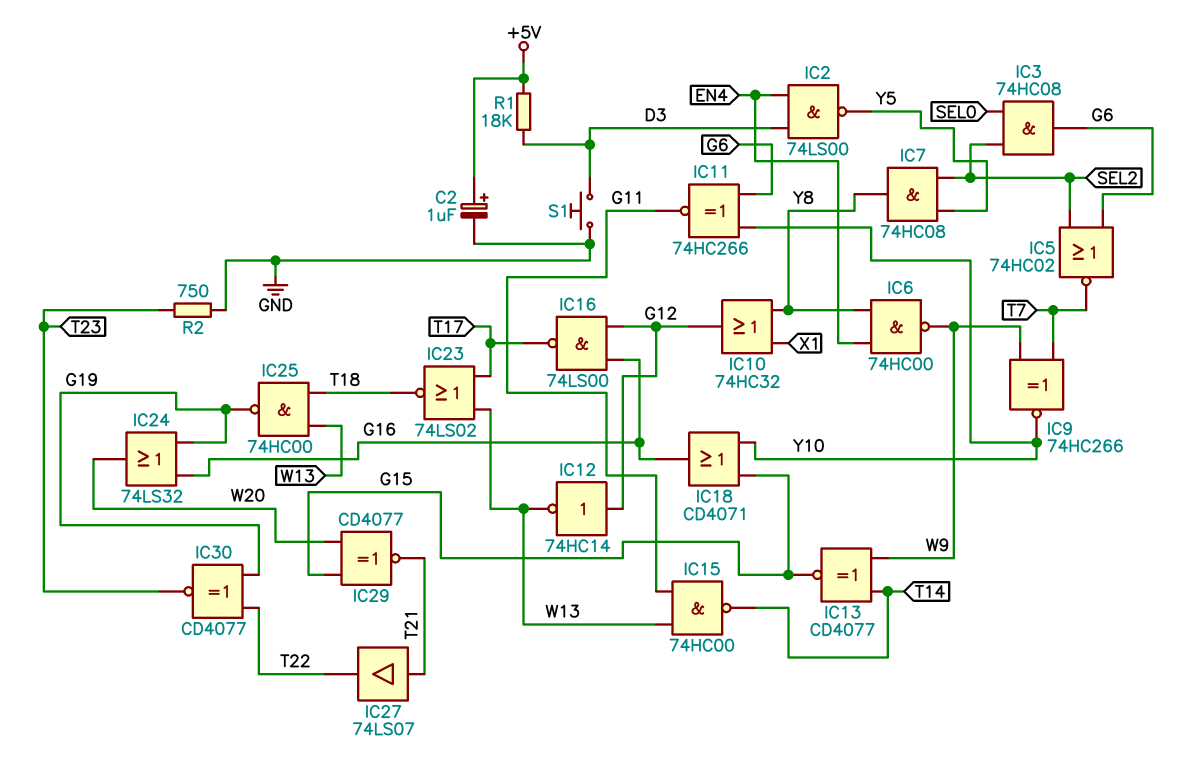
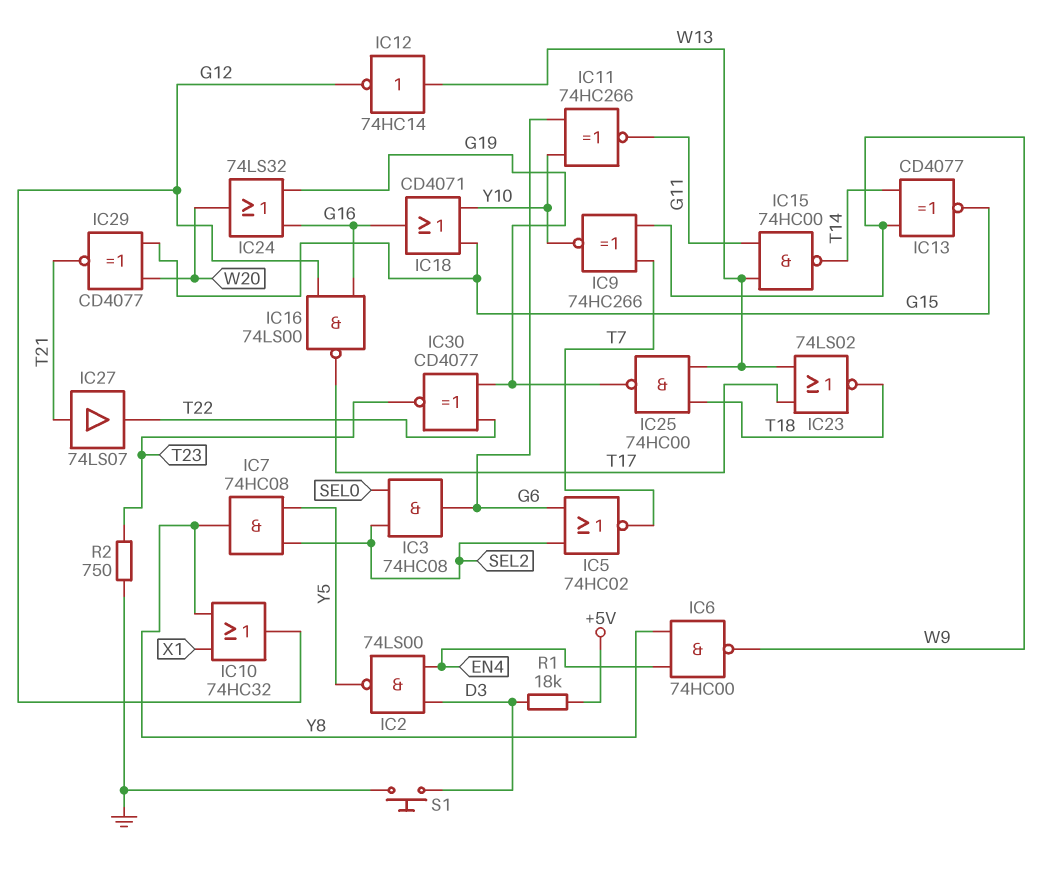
C2: 1uF (plus +5V, minus GND) -> none
IC12: NOT 74HC14 (in G12, out W13) -> NOT 74HC14 (in W13, out G12)

